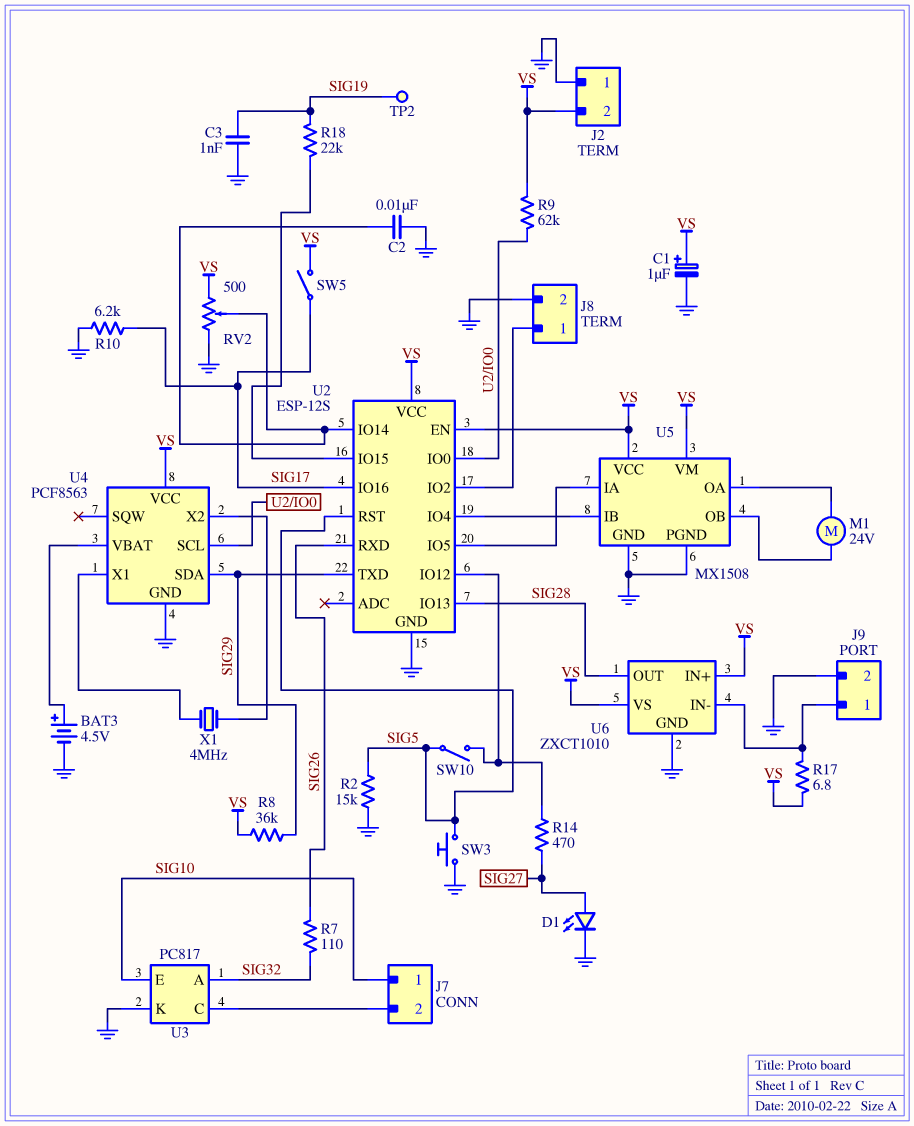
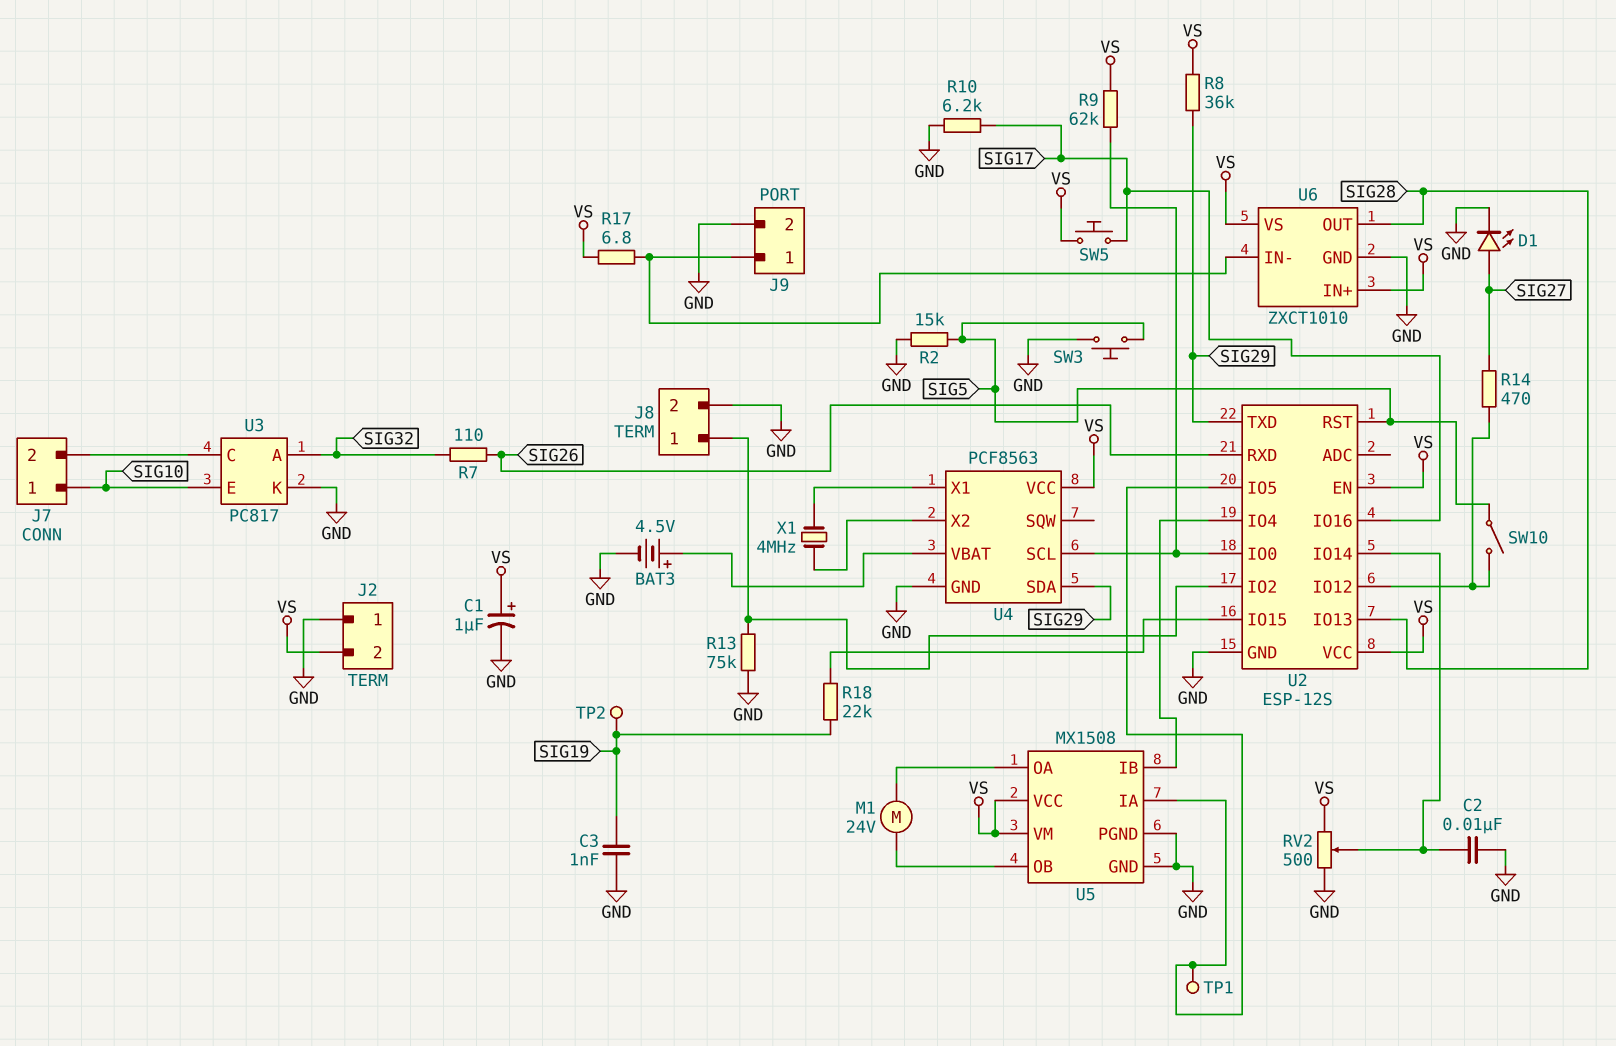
R13: none -> 75k (GND, J8/1)
SW5: switch (SIG17, VS) -> button (SIG17, VS)
TP1: none -> test point (U2/IO5)

